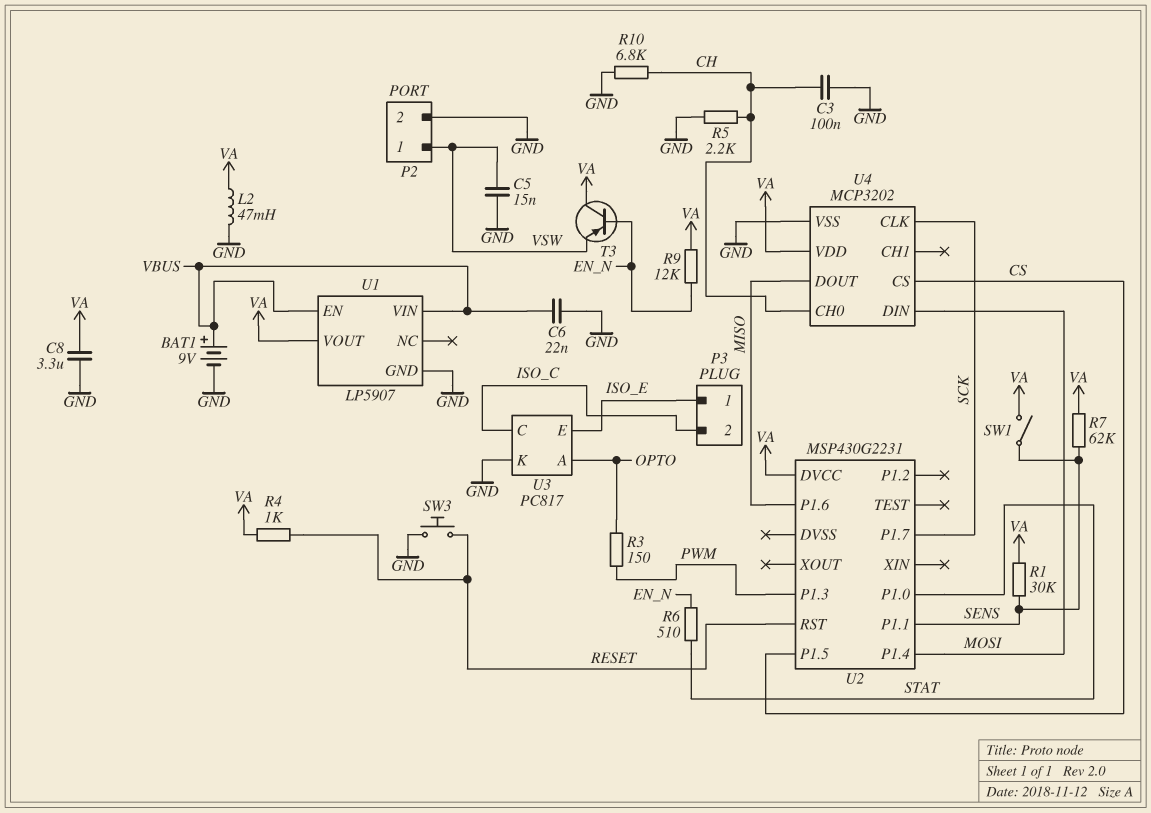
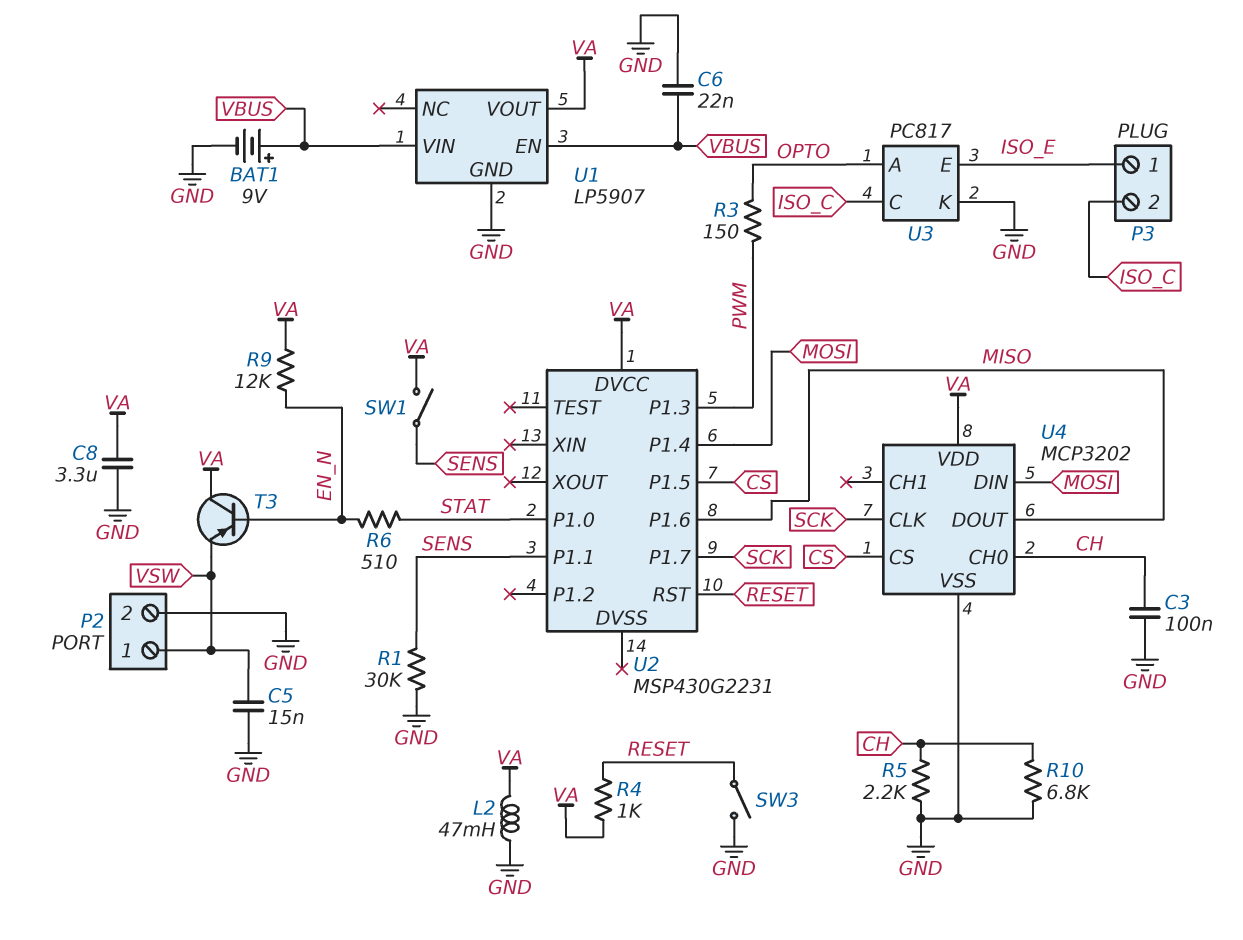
R1: 30k (SENS, VA) -> 30k (GND, SENS)
R7: 62k (SENS, VA) -> none
SW3: button (GND, RESET) -> switch (GND, RESET)

